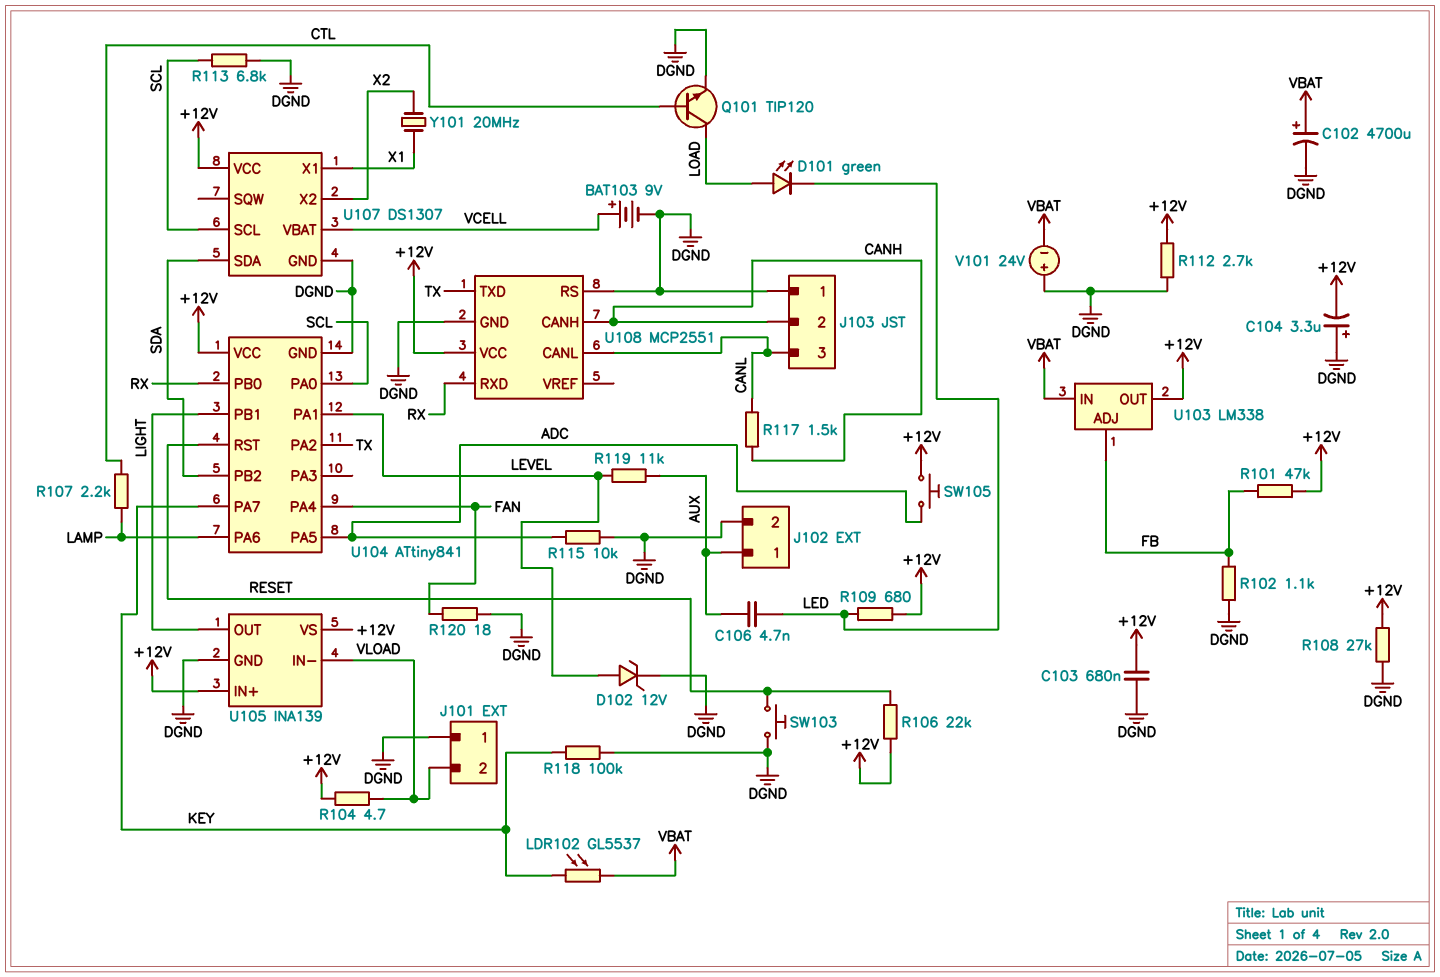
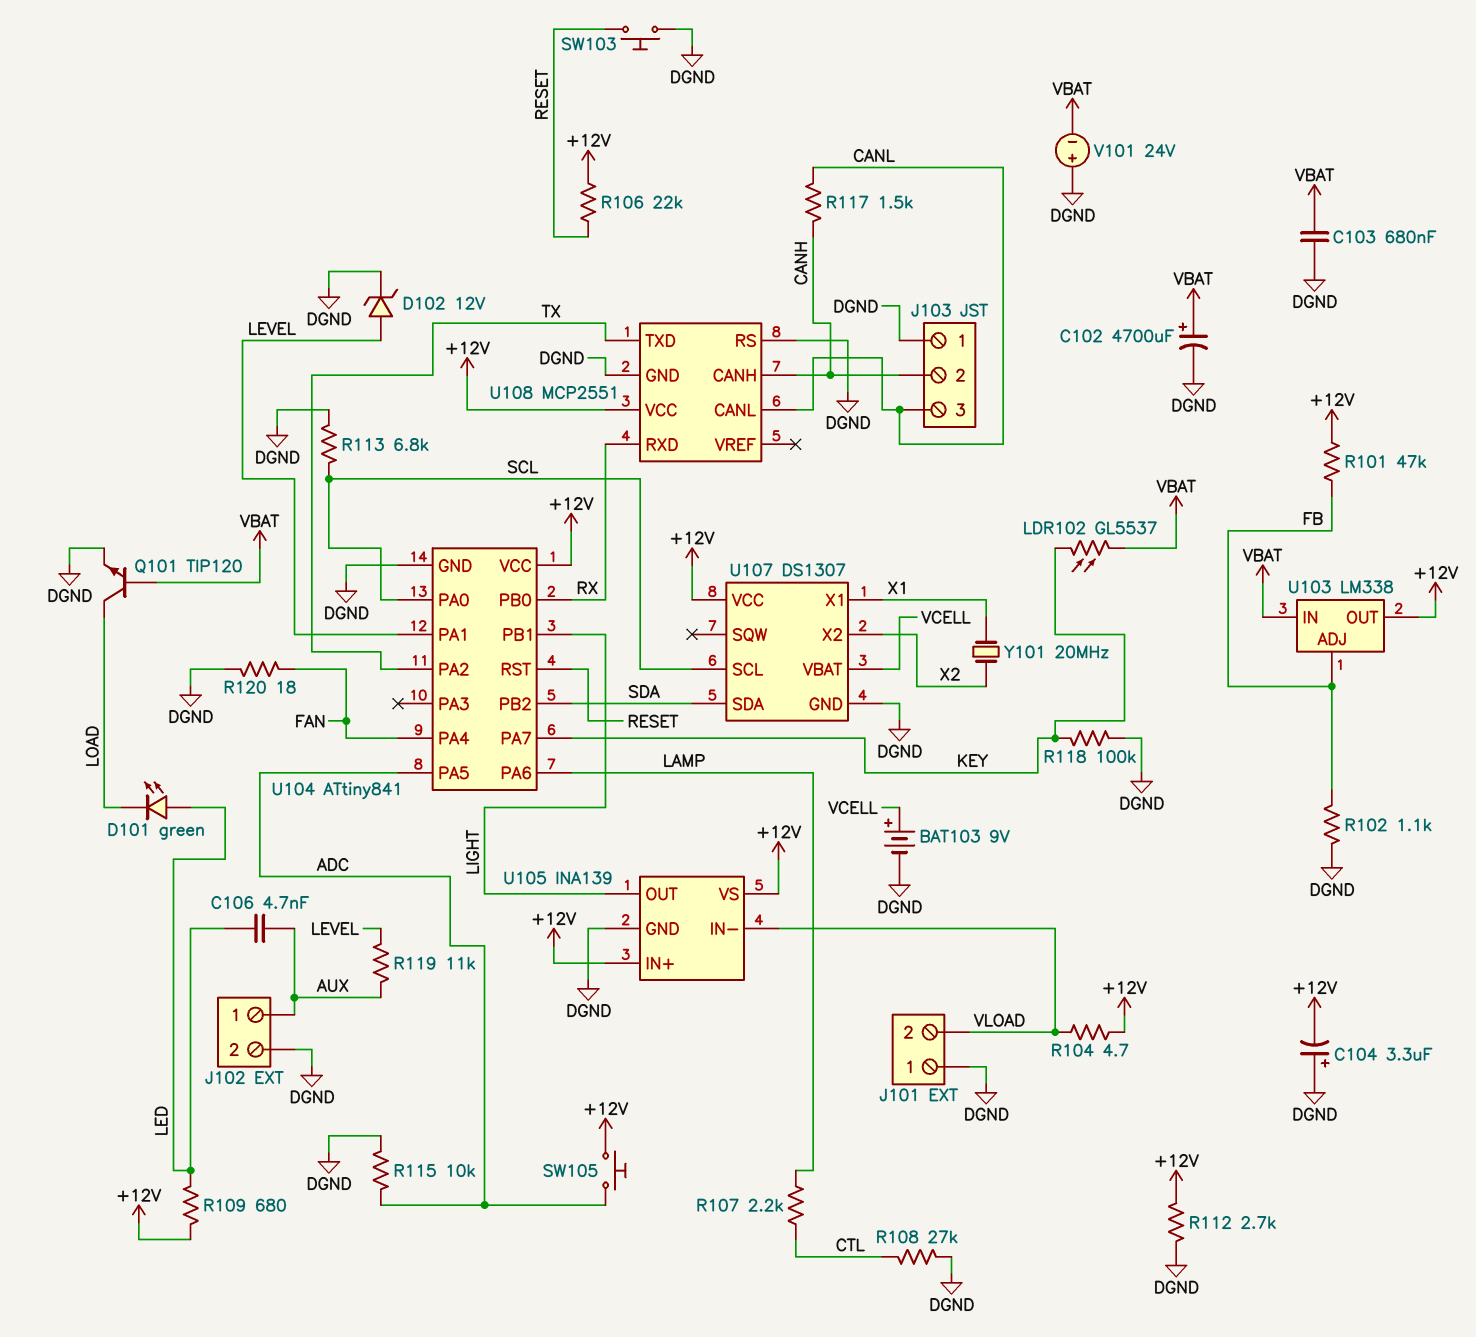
C103: 680nF (+12V, DGND) -> 680nF (DGND, VBAT)
D101: LED green (A LOAD, K LED) -> LED green (A LED, K LOAD)
Q101: NPN TIP120 (B CTL, C LOAD, E DGND) -> NPN TIP120 (B VBAT, C LOAD, E DGND)
R108: 27k (+12V, DGND) -> 27k (CTL, DGND)

